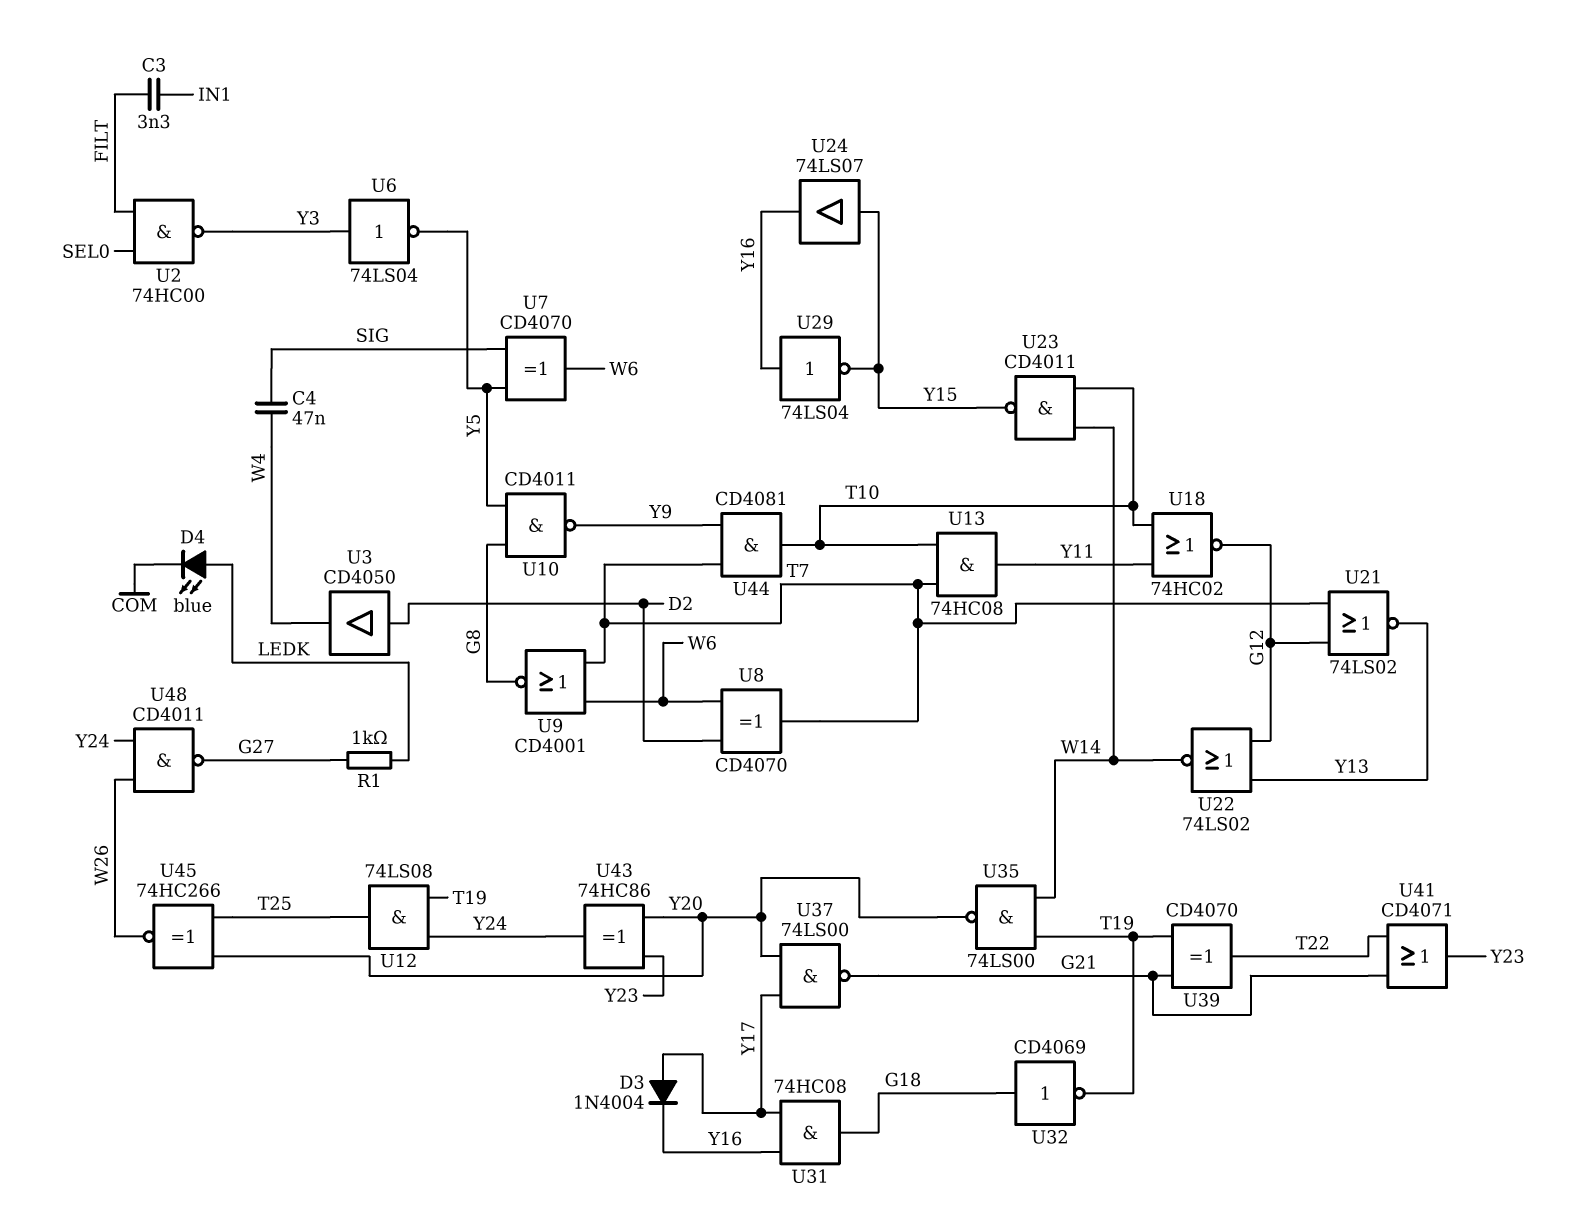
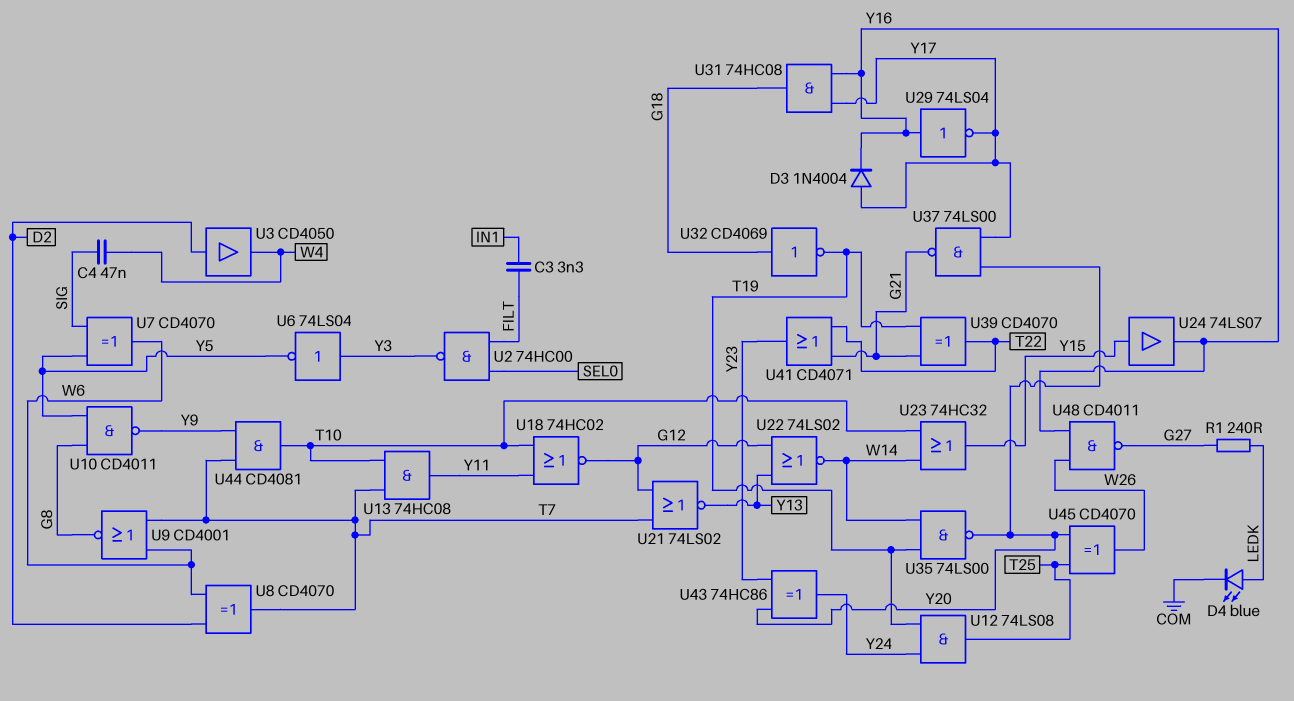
R1: 1k (G27, LEDK) -> 240 (G27, LEDK)
U23: NAND CD4011 (in T10, in W14, out Y15) -> OR 74HC32 (in T10, in W14, out Y15)
U29: NOT 74LS04 (in Y16, out Y15) -> NOT 74LS04 (in Y16, out Y17)
U45: XNOR 74HC266 (in T25, in Y20, out W26) -> XOR CD4070 (in T25, in Y20, out W26)
U48: NAND CD4011 (in W26, in Y24, out G27) -> NAND CD4011 (in W26, in Y16, out G27)

